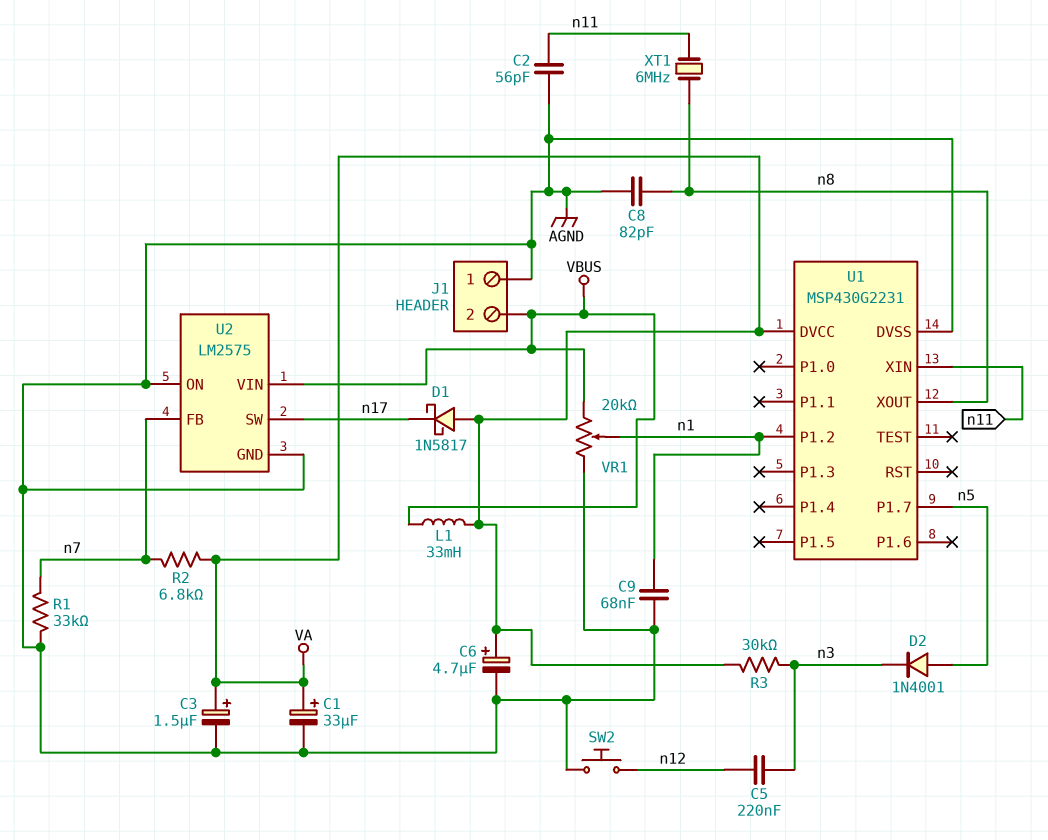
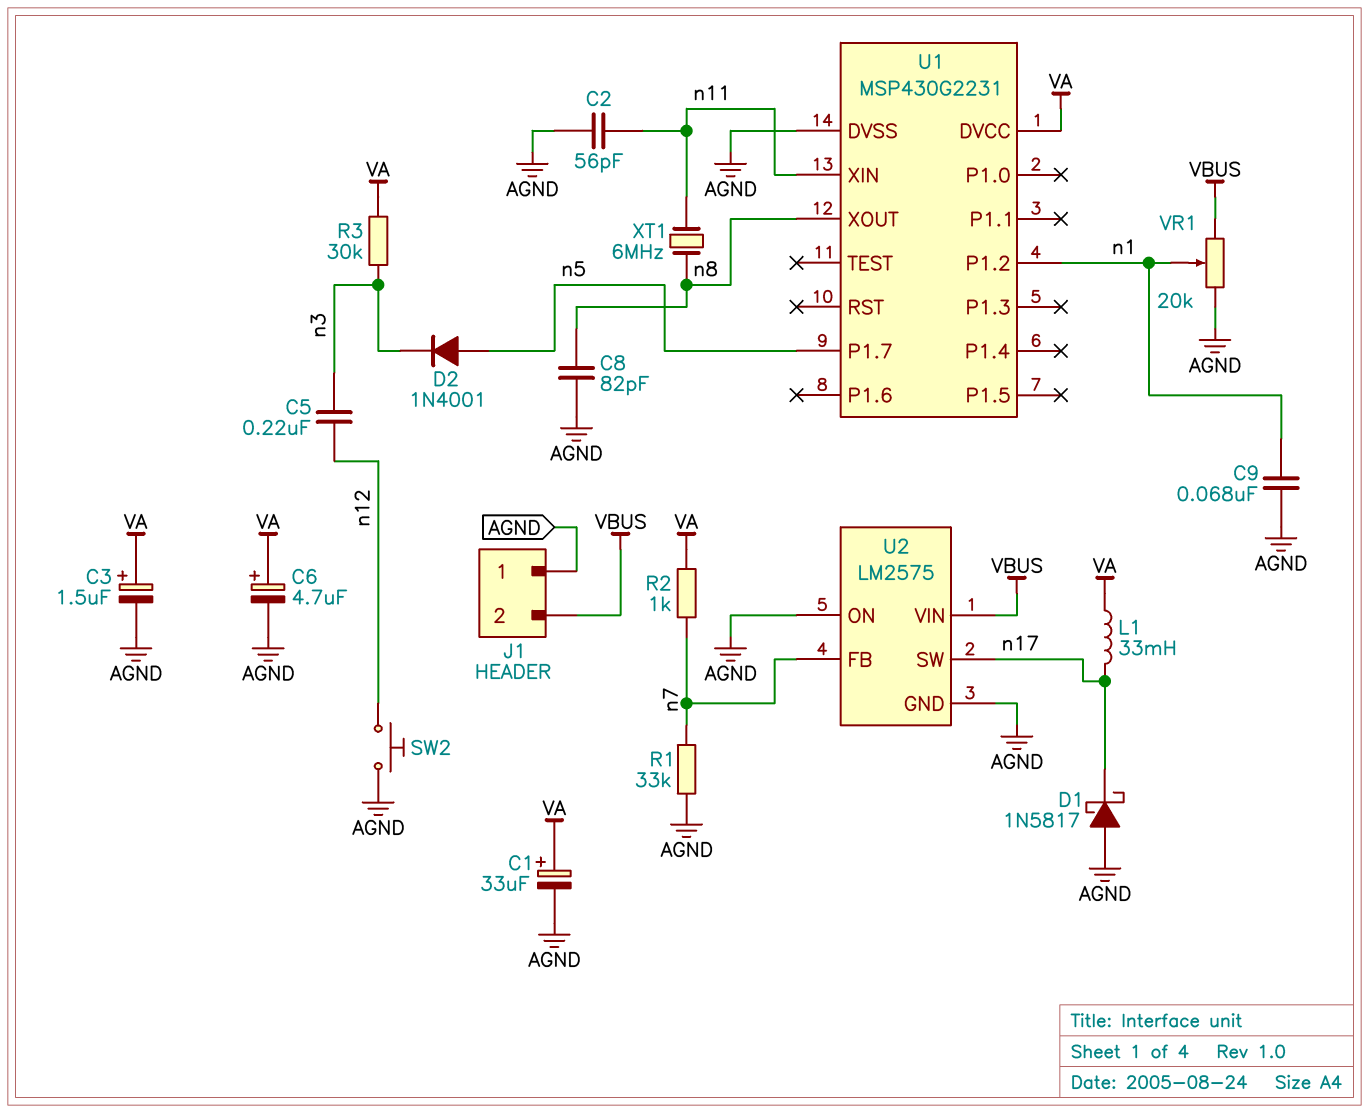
D1: schottky 1N5817 (A VA, K n17) -> schottky 1N5817 (A AGND, K n17)
L1: 33mH (VA, VBUS) -> 33mH (VA, n17)
R2: 6.8k (VA, n7) -> 1k (VA, n7)

